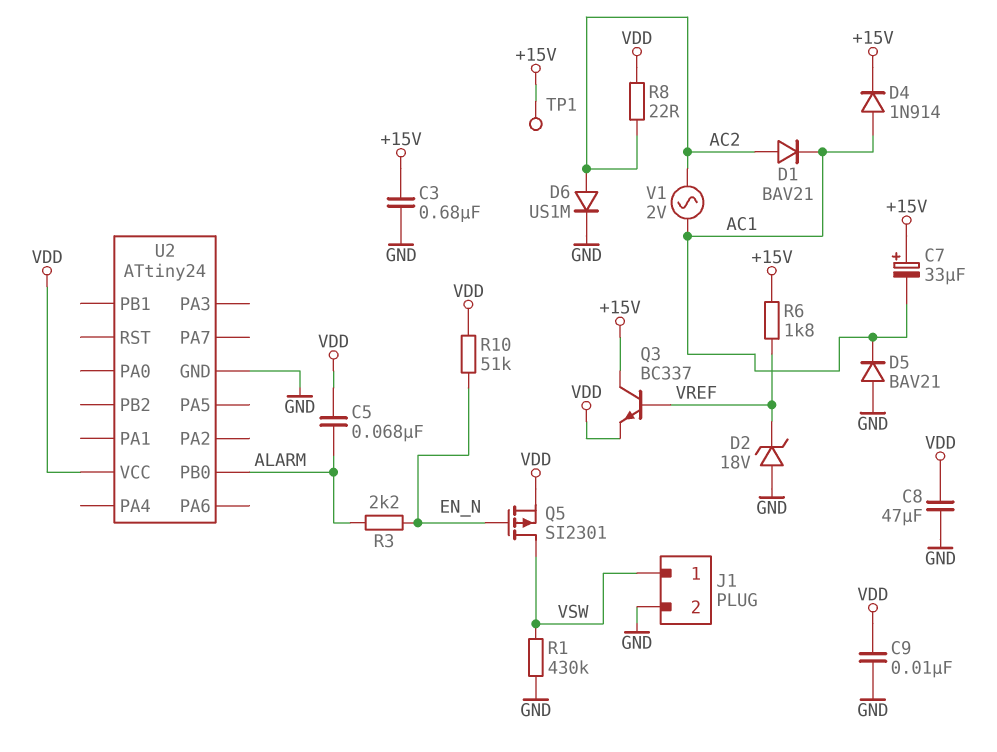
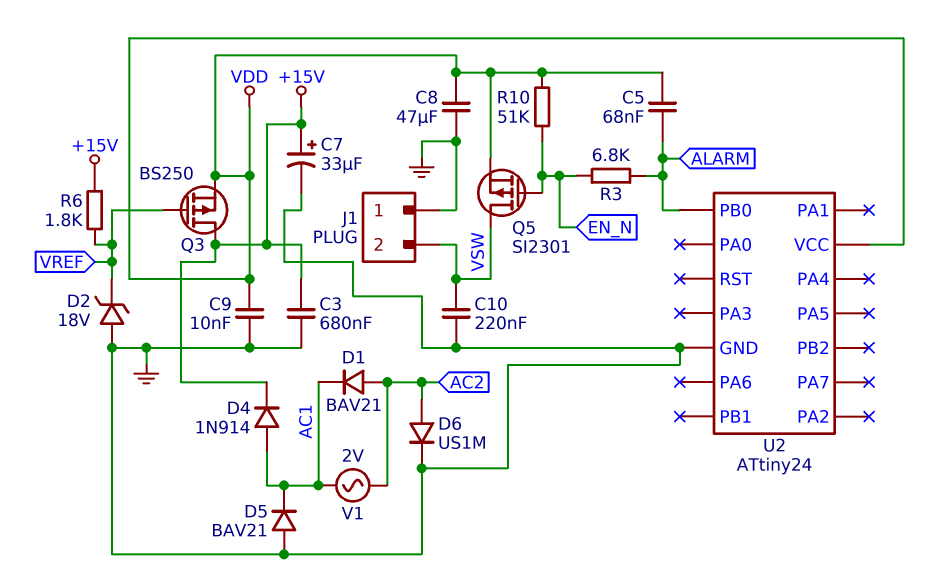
C7: 33uF (plus +15V, minus AC1) -> 33uF (plus +15V, minus GND)
C10: none -> 220nF (GND, VSW)
J1 pin 1: VSW -> GND
J1 pin 2: GND -> VSW
Q3: NPN BC337 (B VREF, C +15V, E VDD) -> PMOS BS250 (G VREF, D +15V, S VDD)
R1: 430k (GND, VSW) -> none
R3: 2.2k (ALARM, EN_N) -> 6.8k (ALARM, EN_N)
R8: 22 (AC2, VDD) -> none
TP1: test point (+15V) -> none

